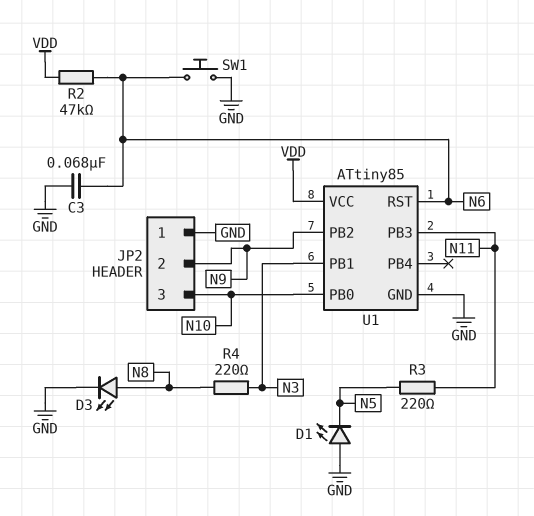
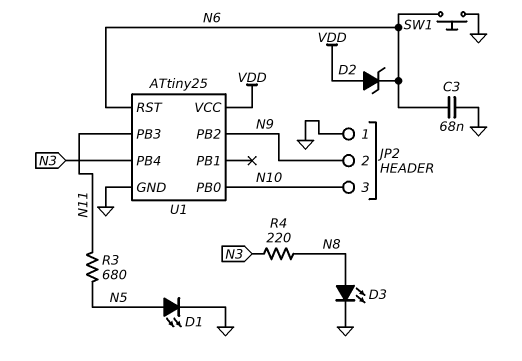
D1: LED (A GND, K N5) -> LED (A N5, K GND)
D2: none -> zener (A VDD, K N6)
R2: 47k (N6, VDD) -> none
R3: 220 (N5, N11) -> 680 (N5, N11)
U1: ATtiny85 -> ATtiny25
U1 pin PB1: N3 -> none
U1 pin PB4: none -> N3

